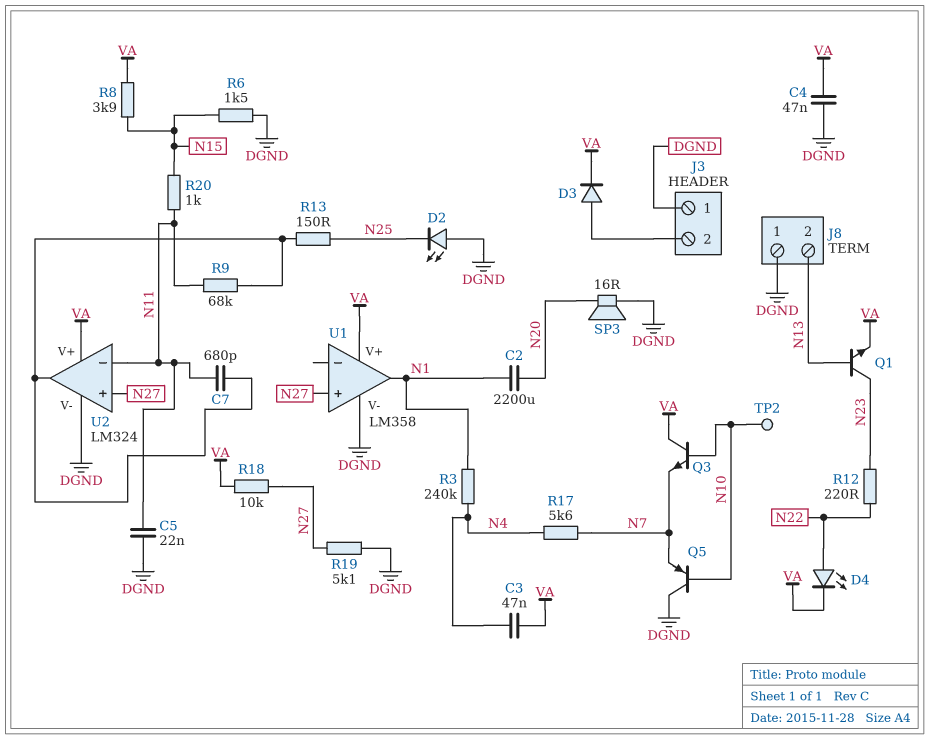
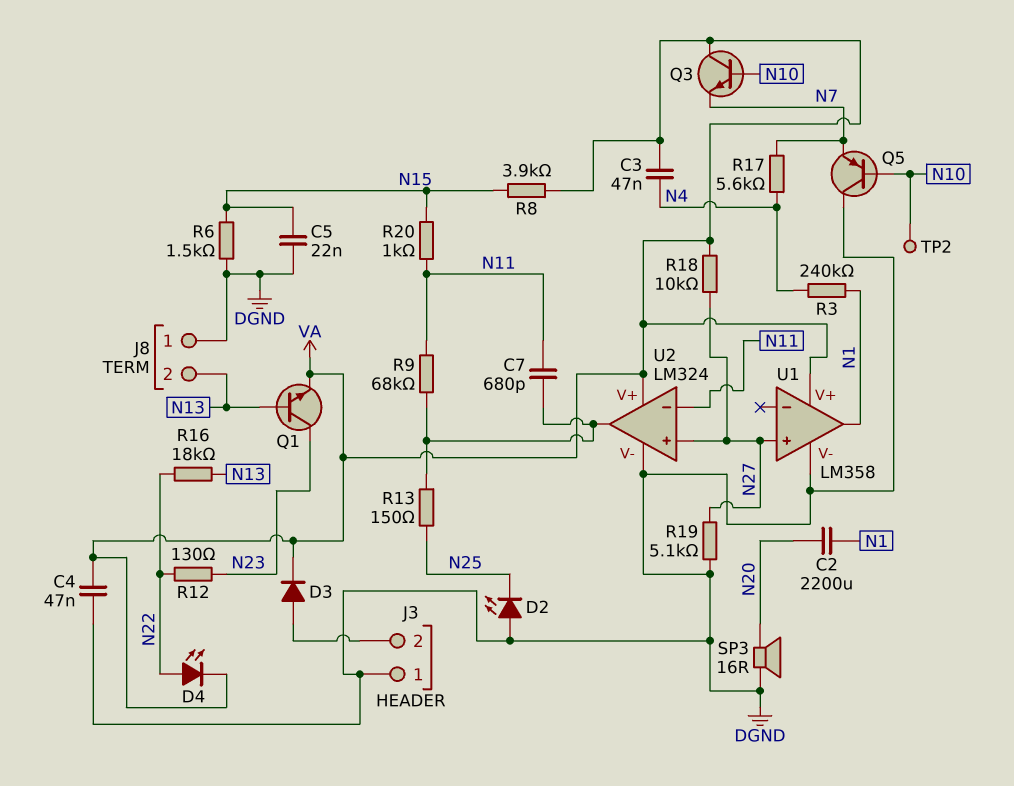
C5: 22nF (DGND, N11) -> 22nF (DGND, N15)
R12: 220 (N22, N23) -> 130 (N22, N23)
R16: none -> 18k (N13, N22)

